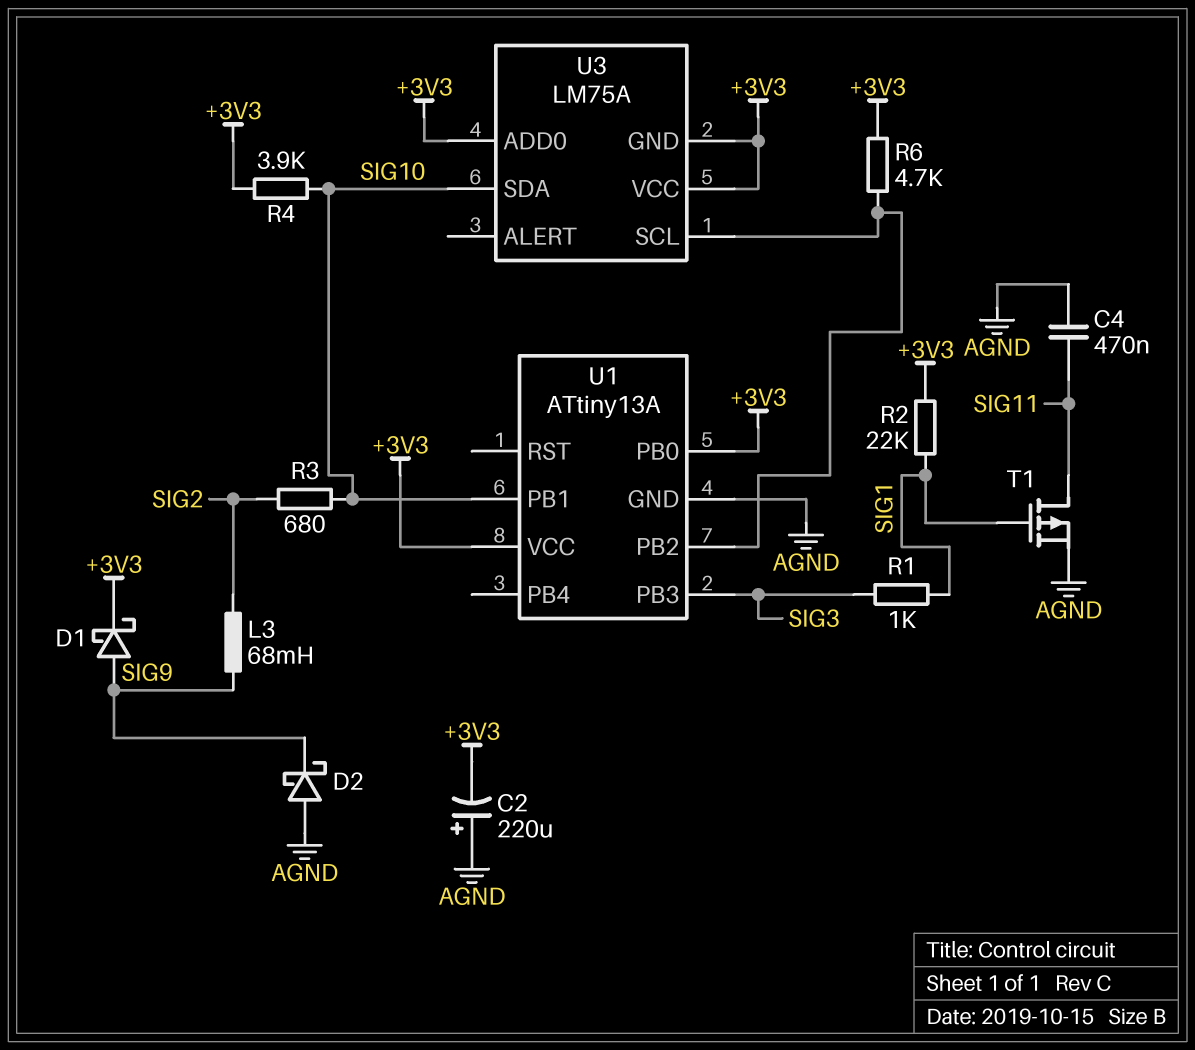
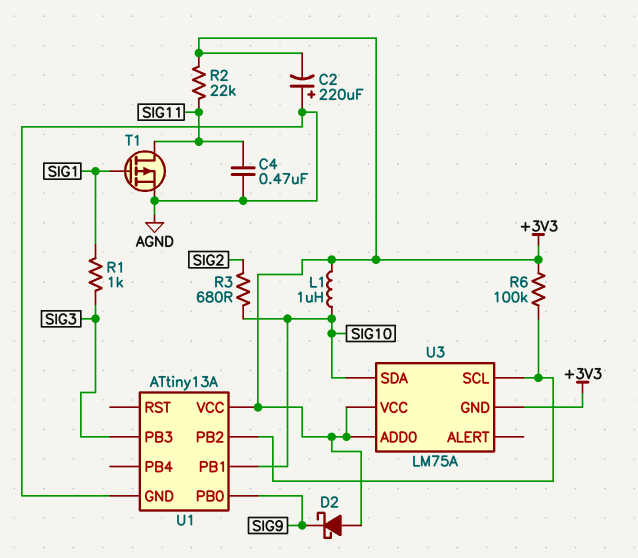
D1: schottky (A SIG9, K +3V3) -> none
D2: schottky (A AGND, K SIG9) -> schottky (A +3V3, K SIG9)
L1: none -> 1uH (+3V3, SIG10)
L3: 68mH (SIG2, SIG9) -> none
R2: 22k (+3V3, SIG1) -> 22k (+3V3, SIG11)
R4: 3.9k (+3V3, SIG10) -> none
R6: 4.7k (+3V3, U1/PB2) -> 100k (+3V3, U1/PB2)
U1 pin PB0: +3V3 -> SIG9

